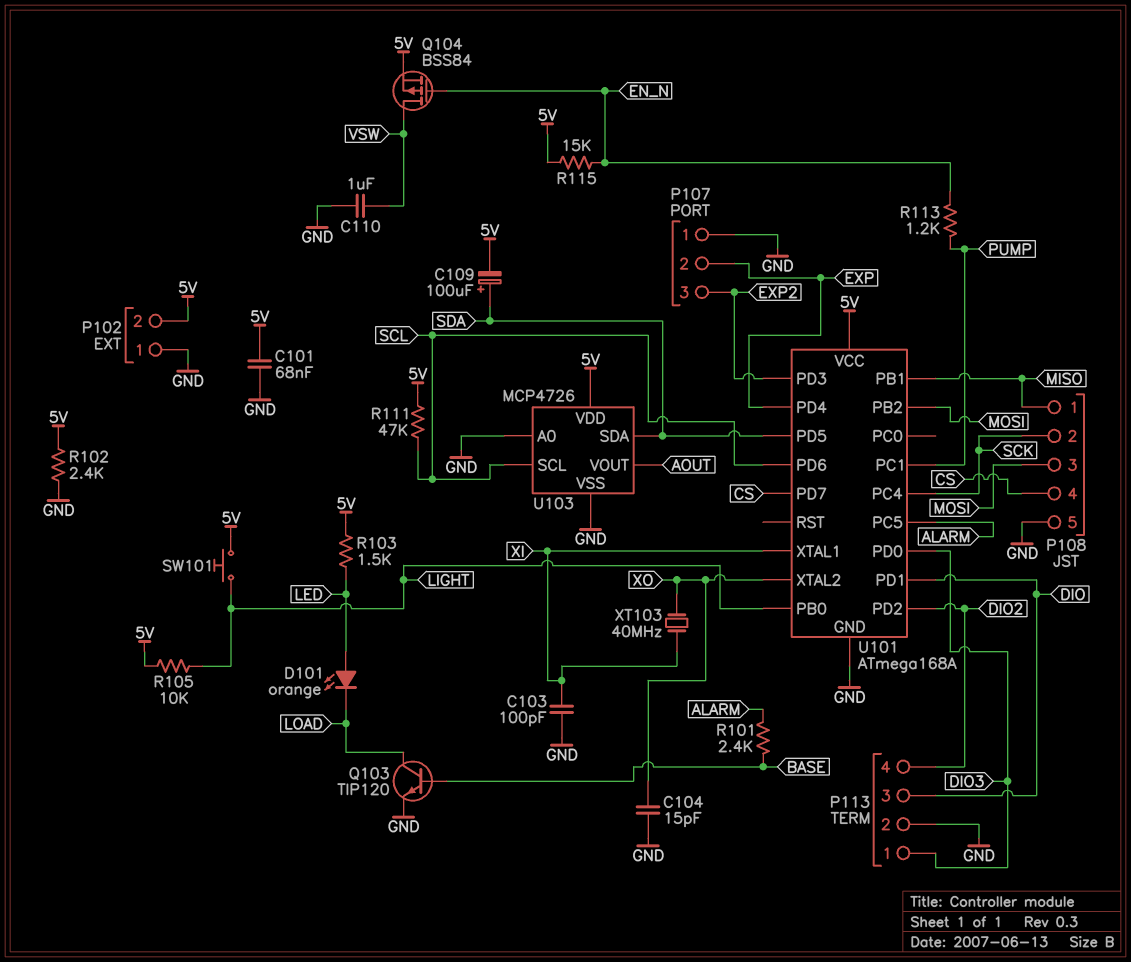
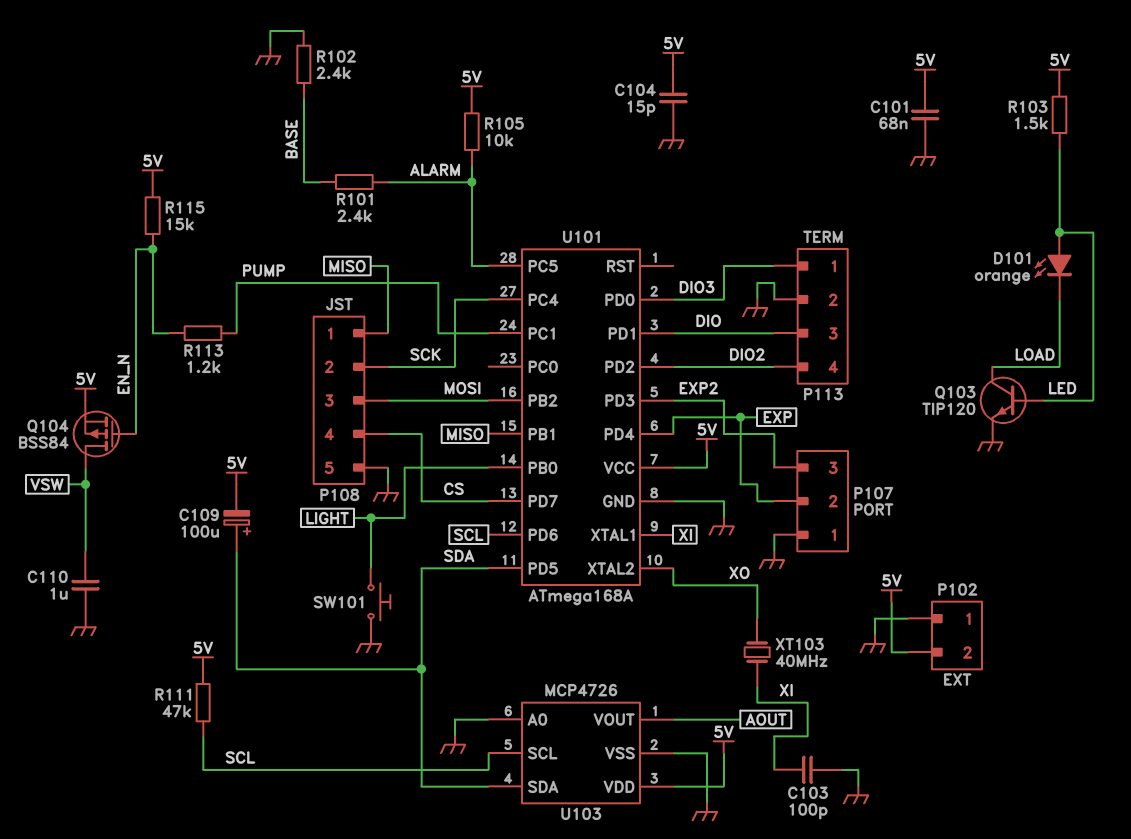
C104: 15pF (GND, XO) -> 15pF (5V, GND)
Q103: NPN TIP120 (B BASE, C LOAD, E GND) -> NPN TIP120 (B LED, C LOAD, E GND)
R102: 2.4k (5V, GND) -> 2.4k (BASE, GND)
R105: 10k (5V, LIGHT) -> 10k (5V, ALARM)
SW101: button (5V, LIGHT) -> button (GND, LIGHT)

